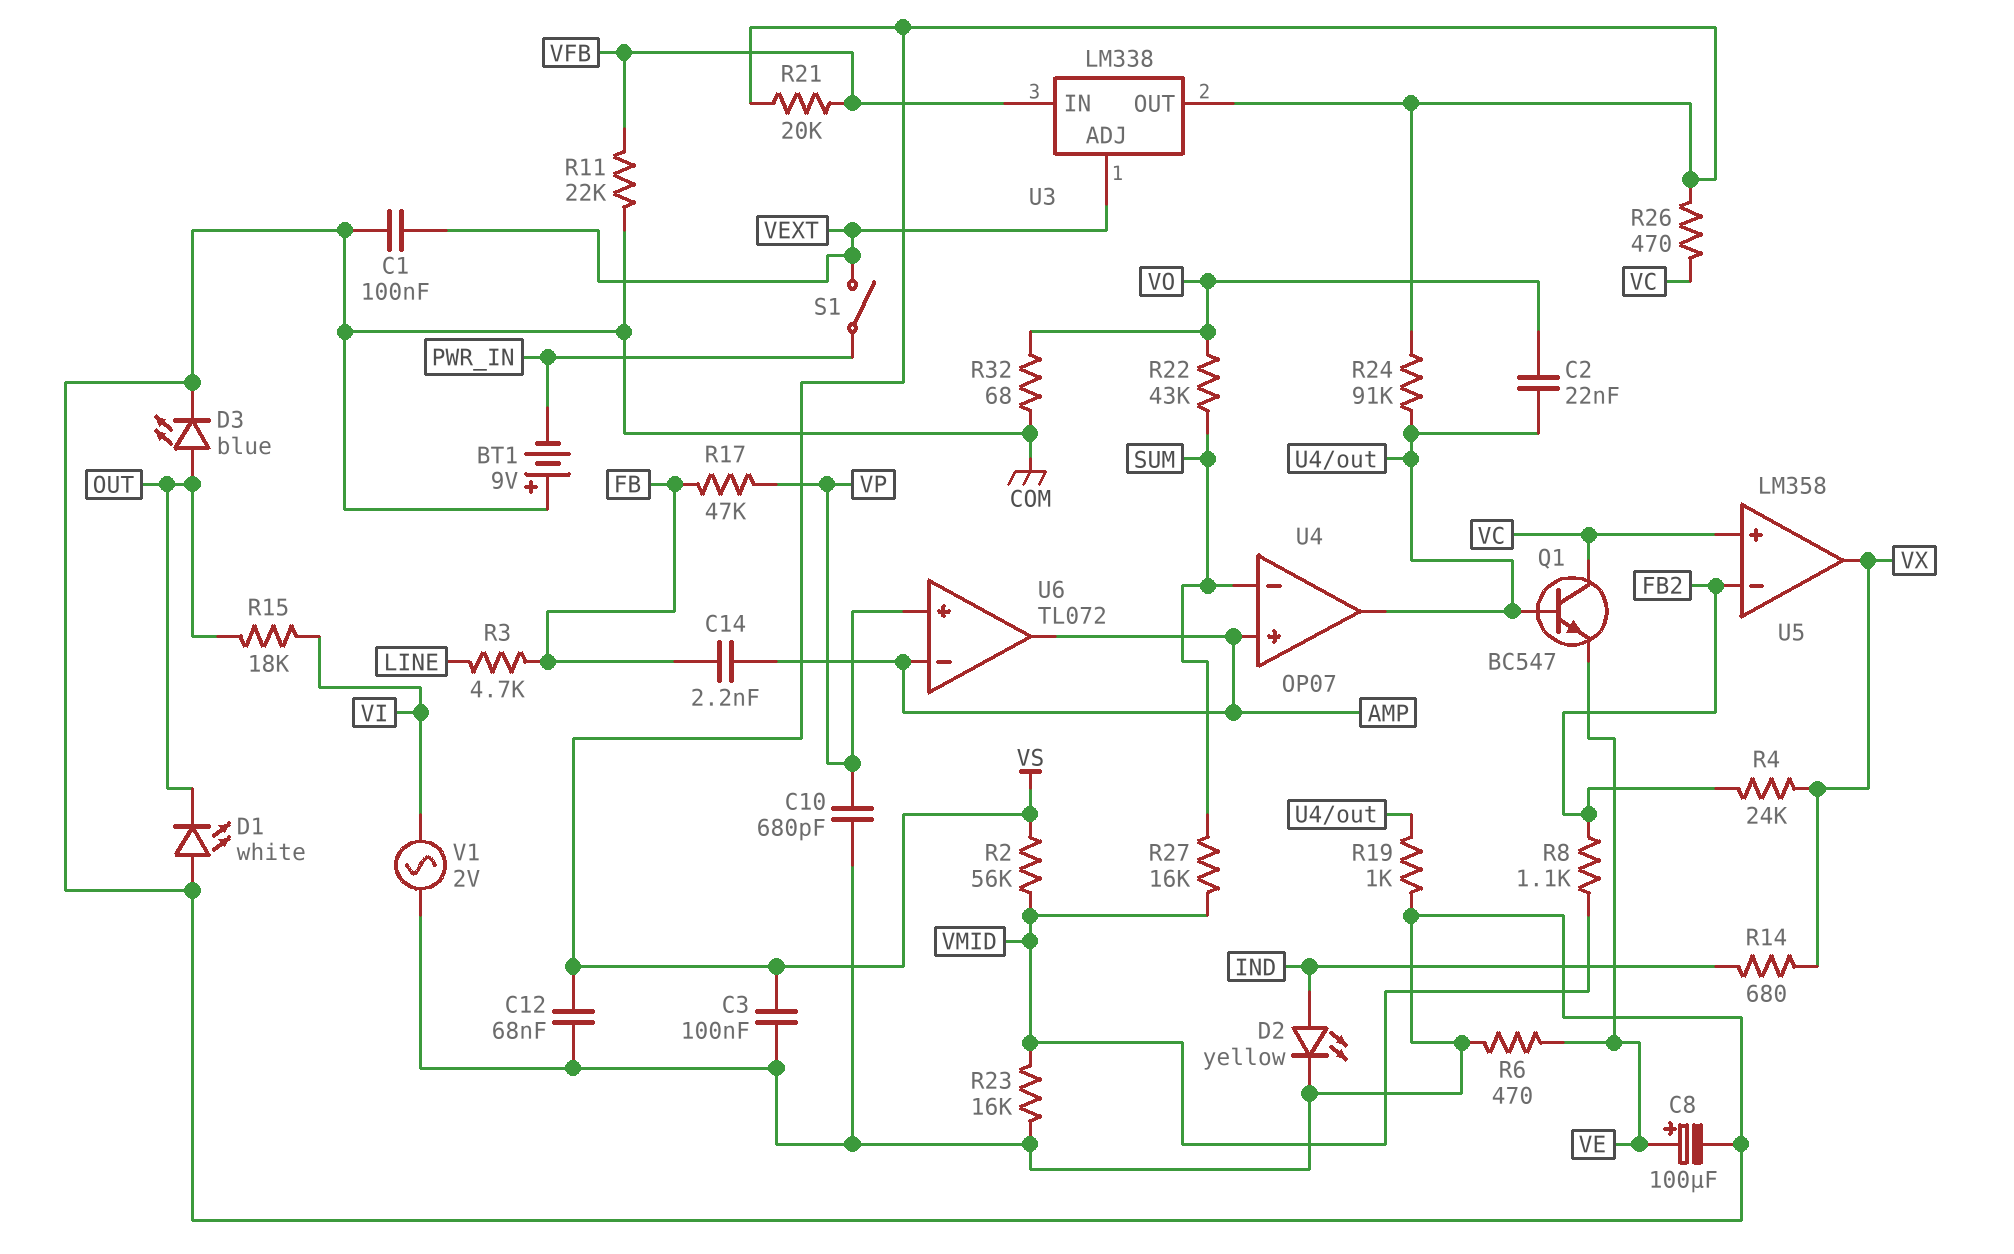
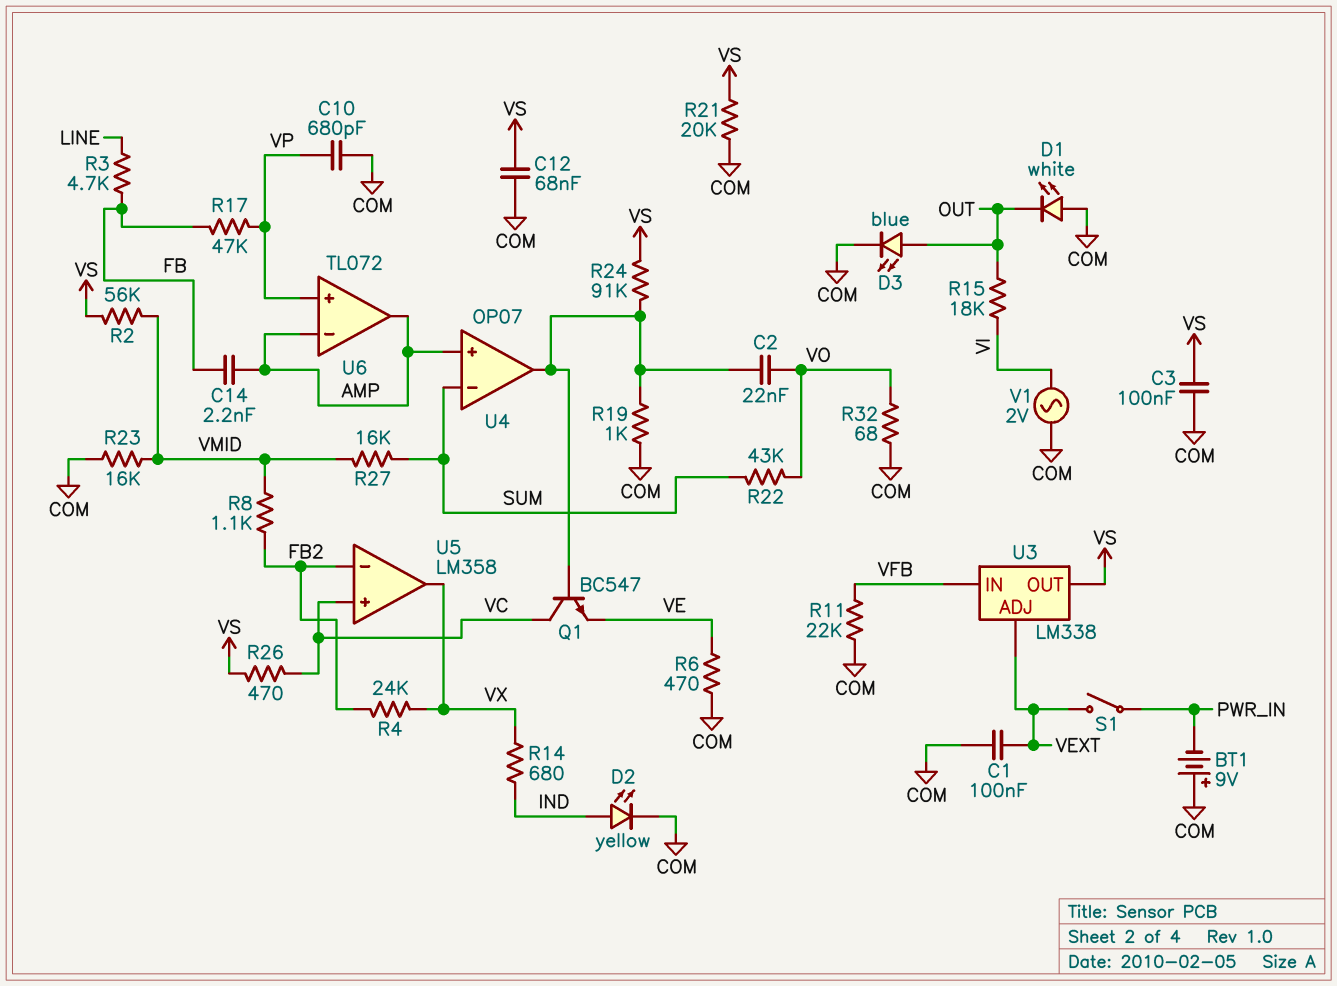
C8: 100uF (plus VE, minus COM) -> none
R21: 20k (VFB, VS) -> 20k (COM, VS)

